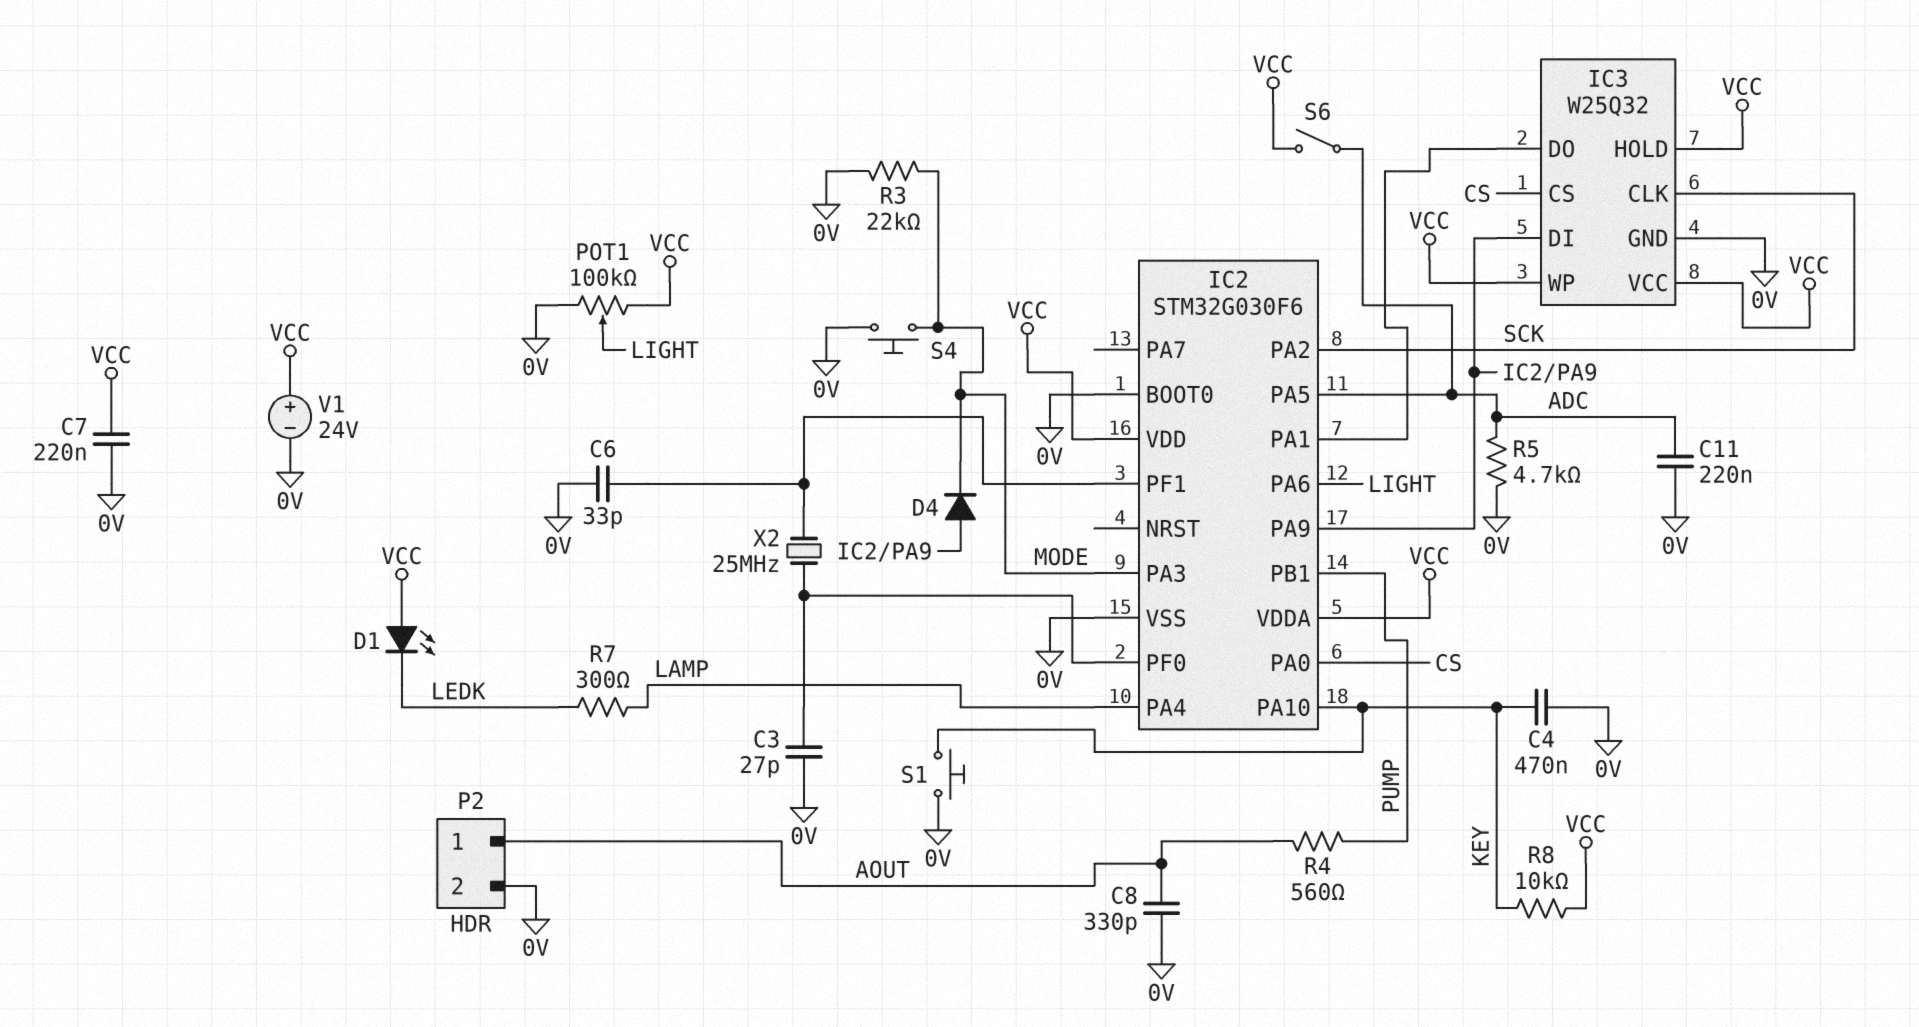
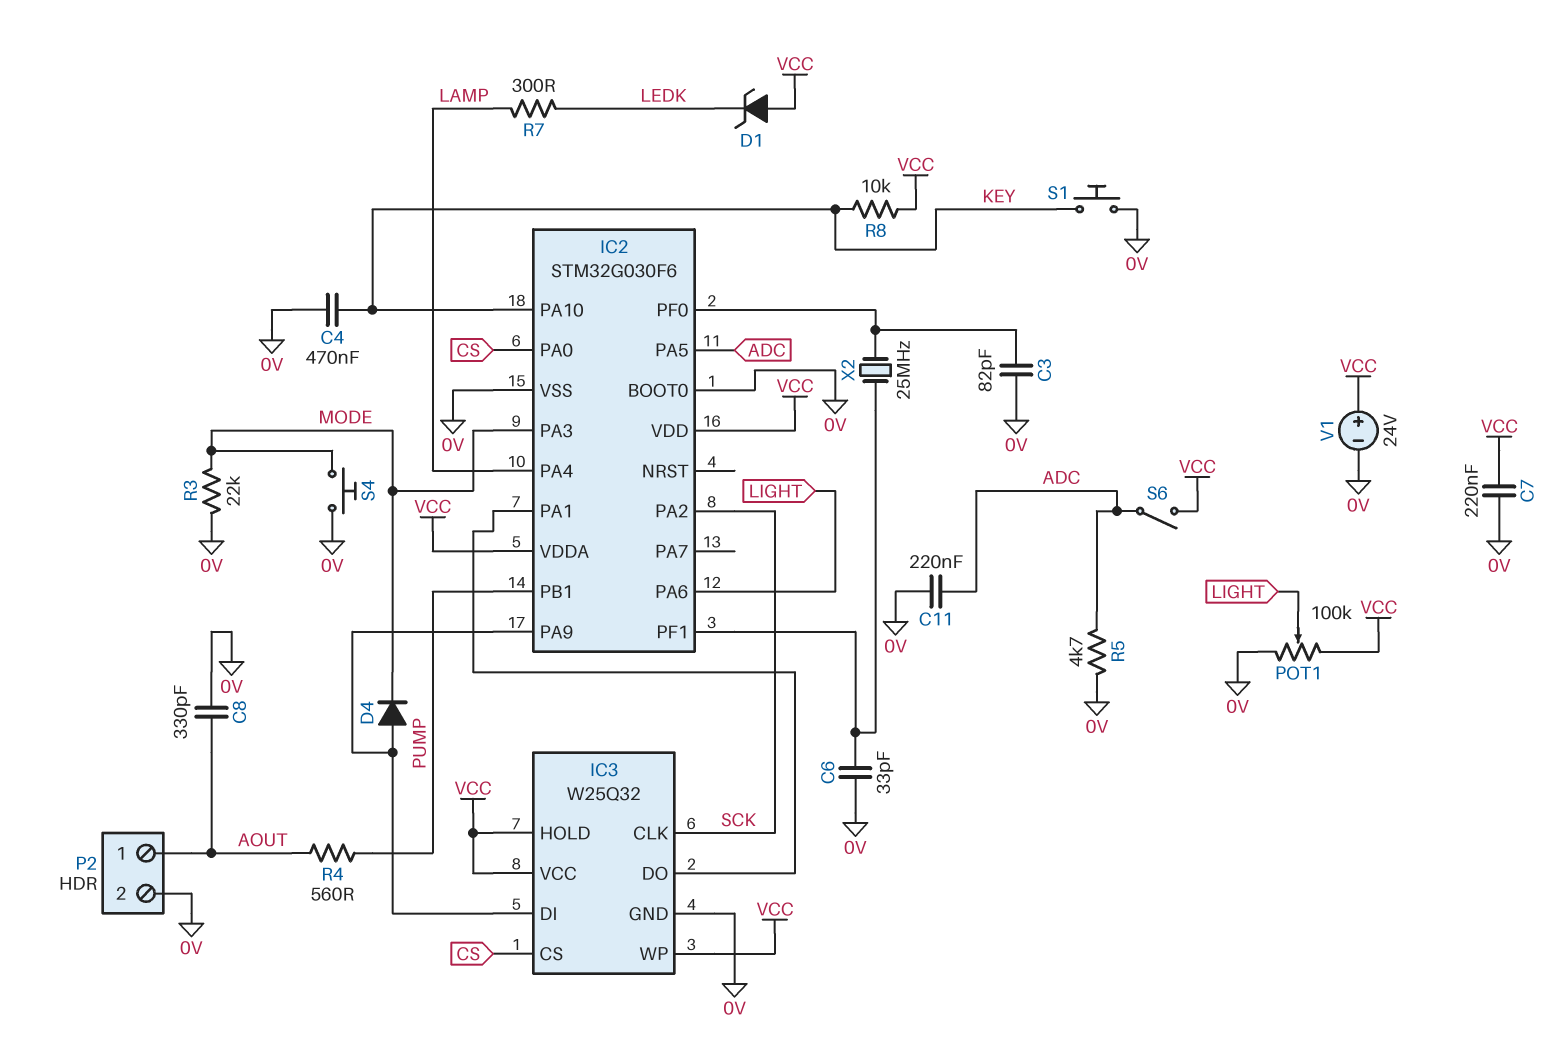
C3: 27pF (0V, IC2/PF0) -> 82pF (0V, IC2/PF0)
D1: LED (A VCC, K LEDK) -> zener (A VCC, K LEDK)

